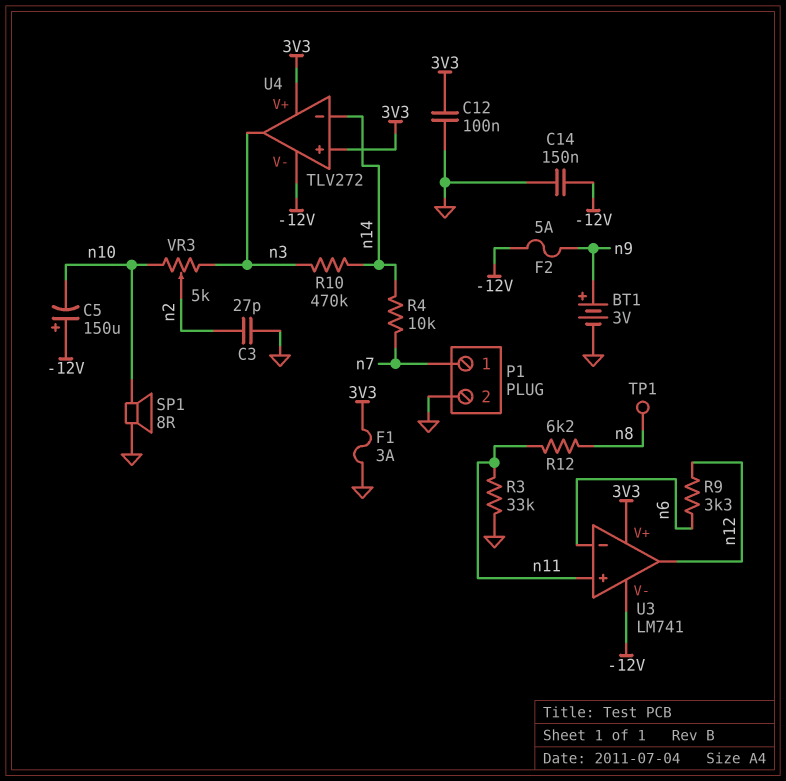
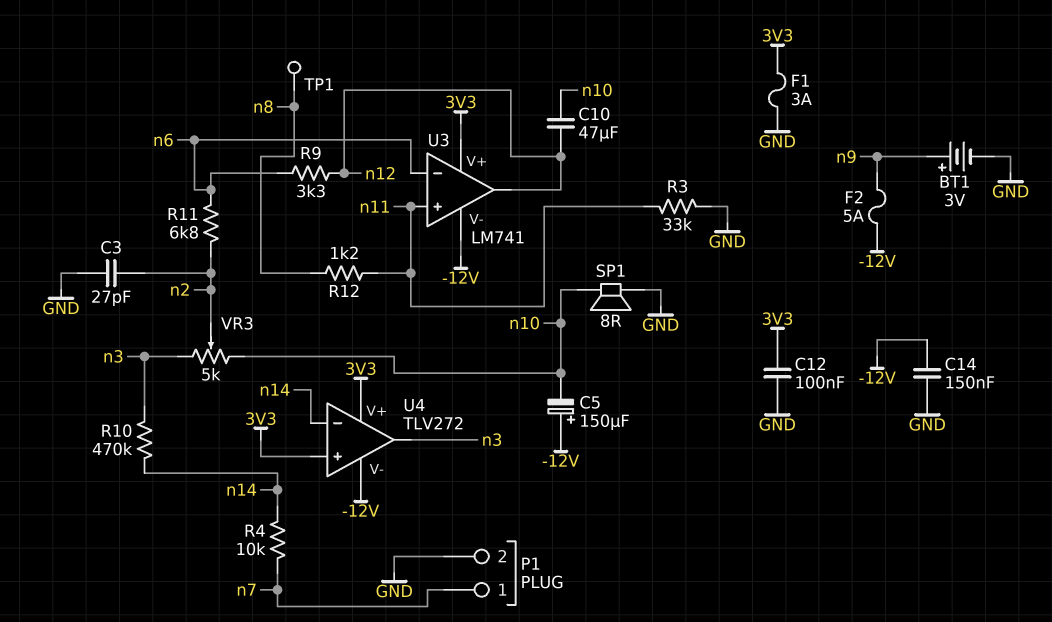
C10: none -> 47uF (n10, n12)
R11: none -> 6.8k (n2, n6)
R12: 6.2k (n8, n11) -> 1.2k (n8, n11)

